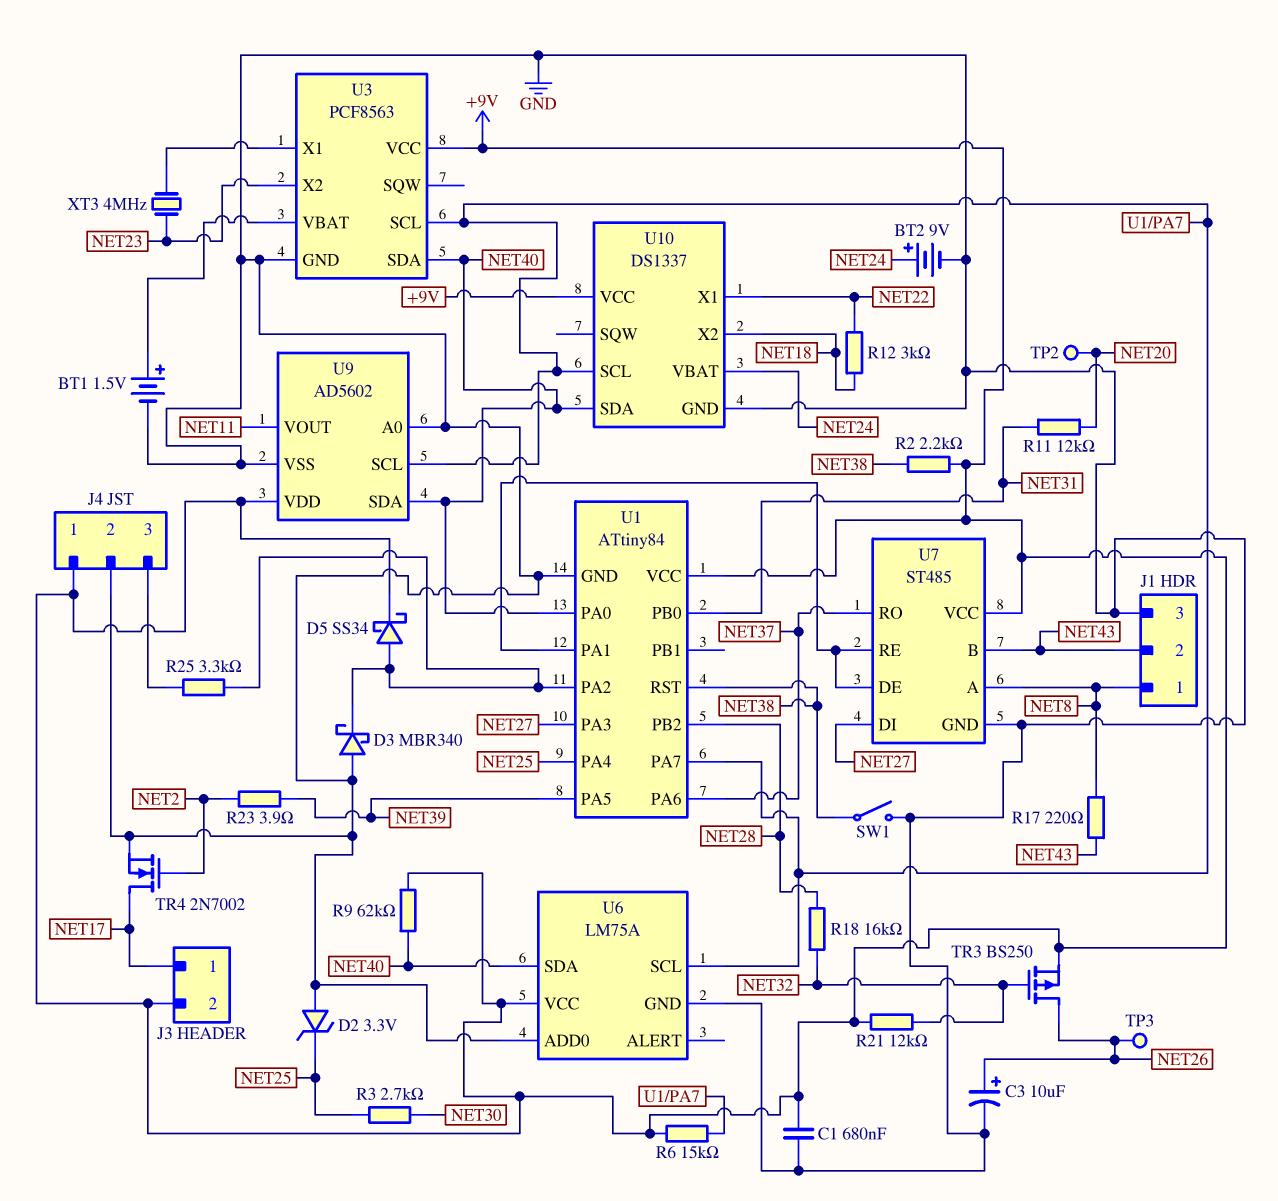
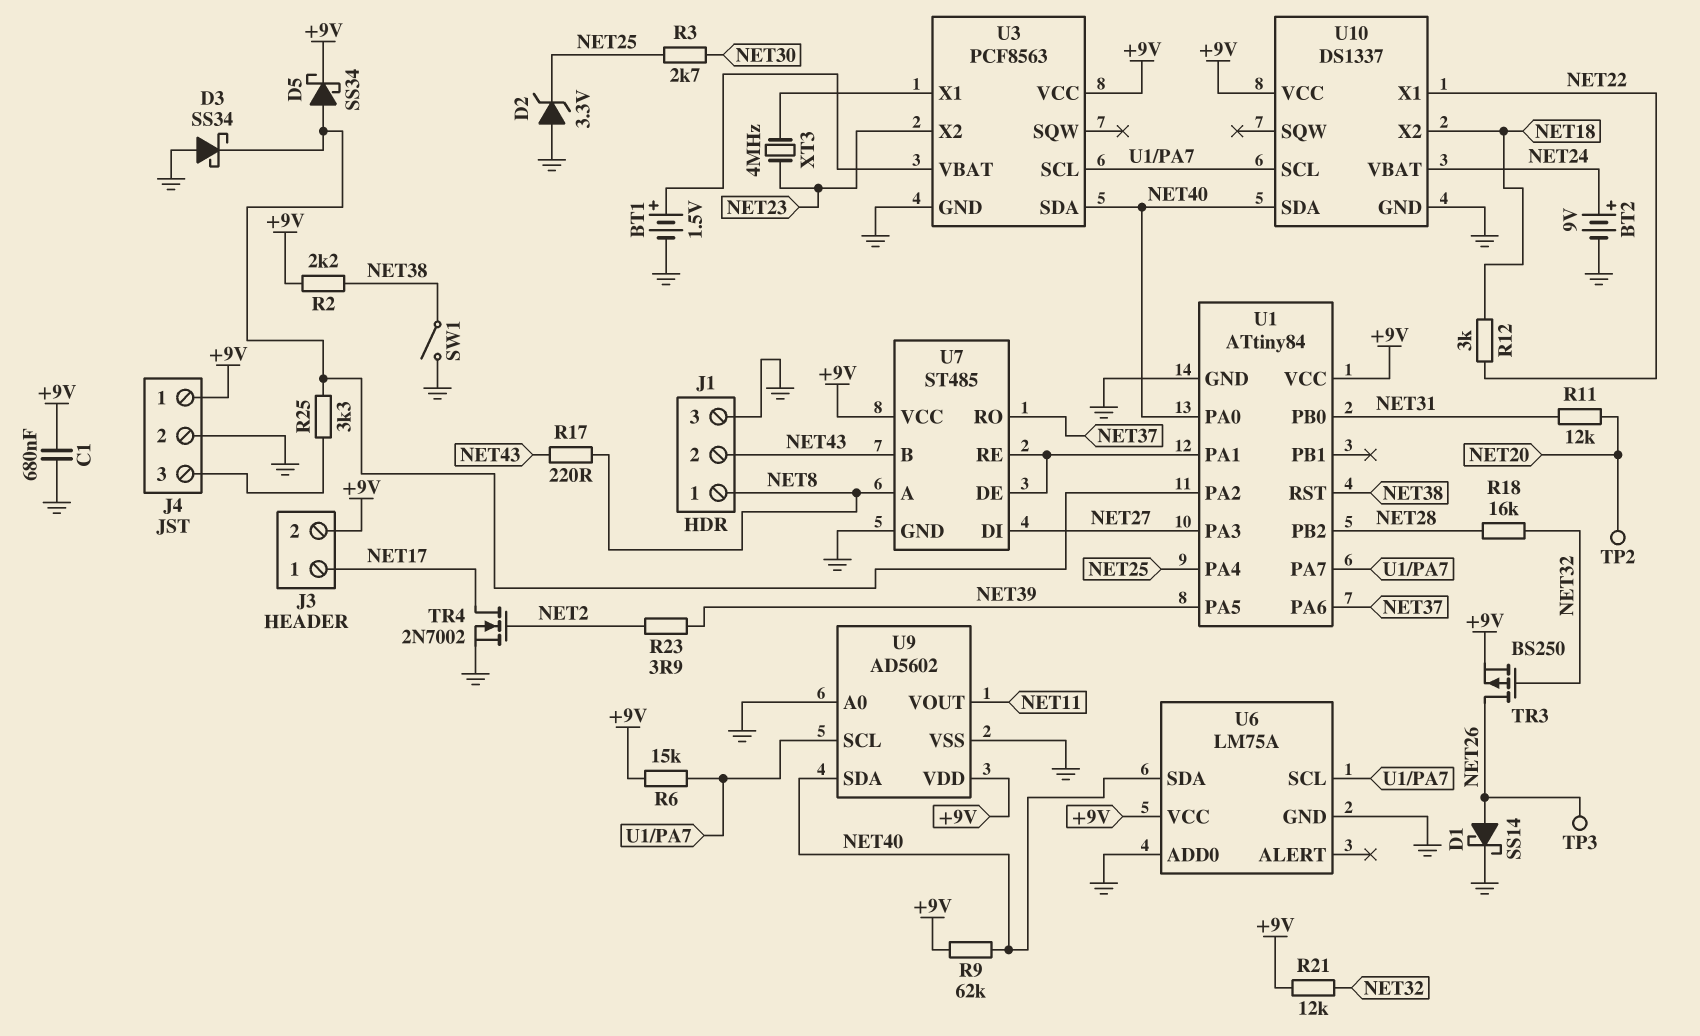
C3: 10uF (plus NET26, minus GND) -> none
D1: none -> schottky SS14 (A NET26, K GND)
D3: schottky MBR340 (A GND, K U1/PA2) -> schottky SS34 (A GND, K U1/PA2)

